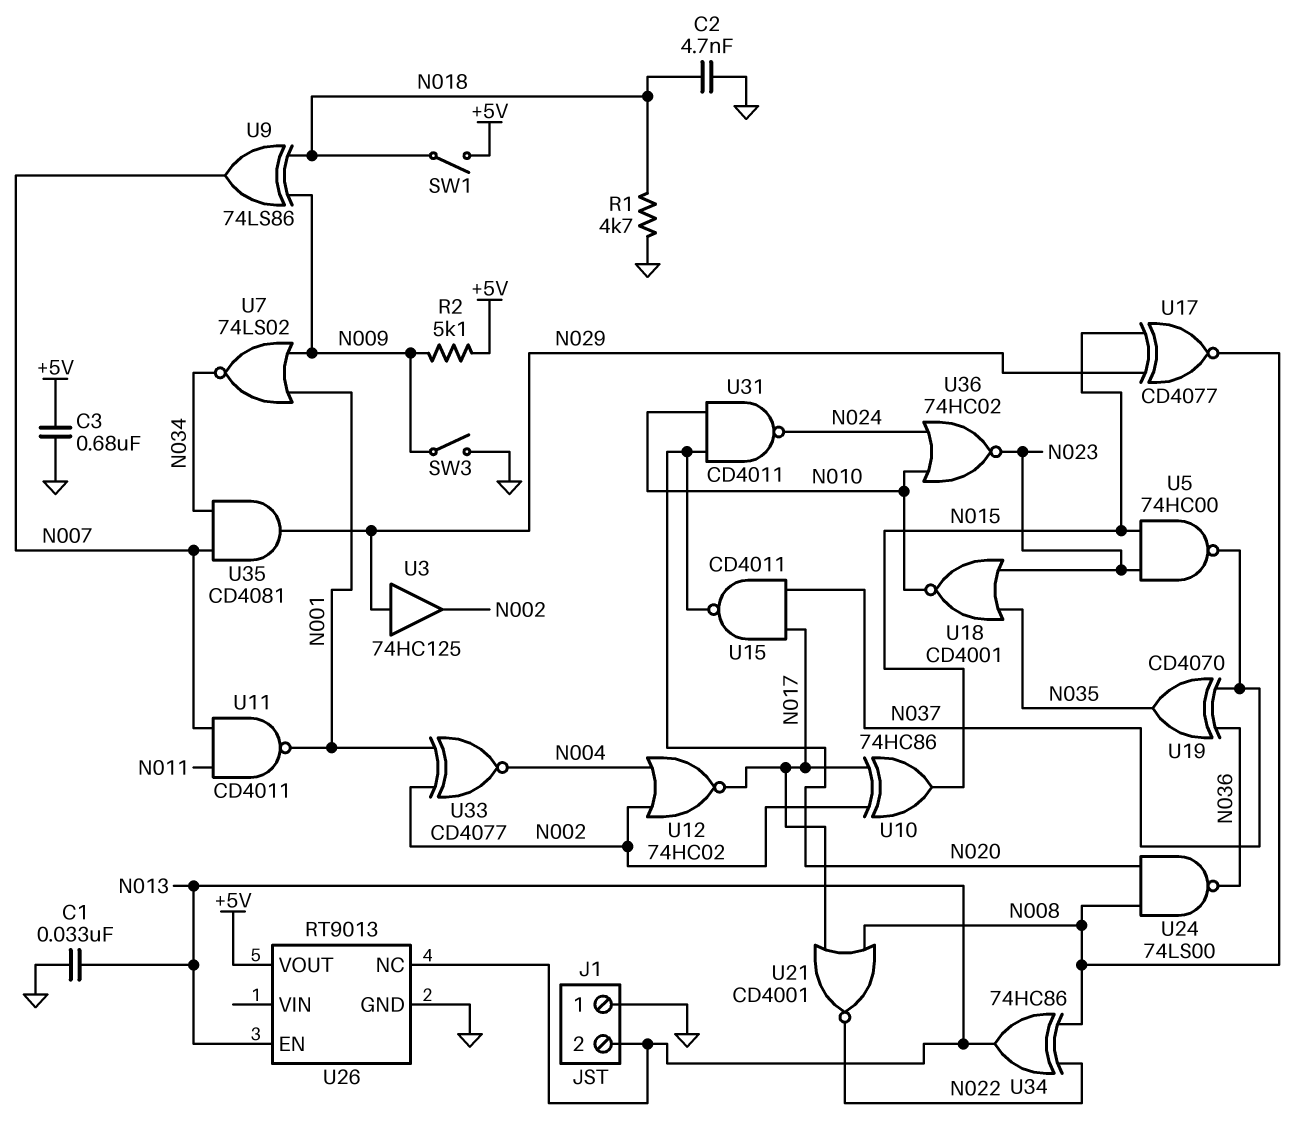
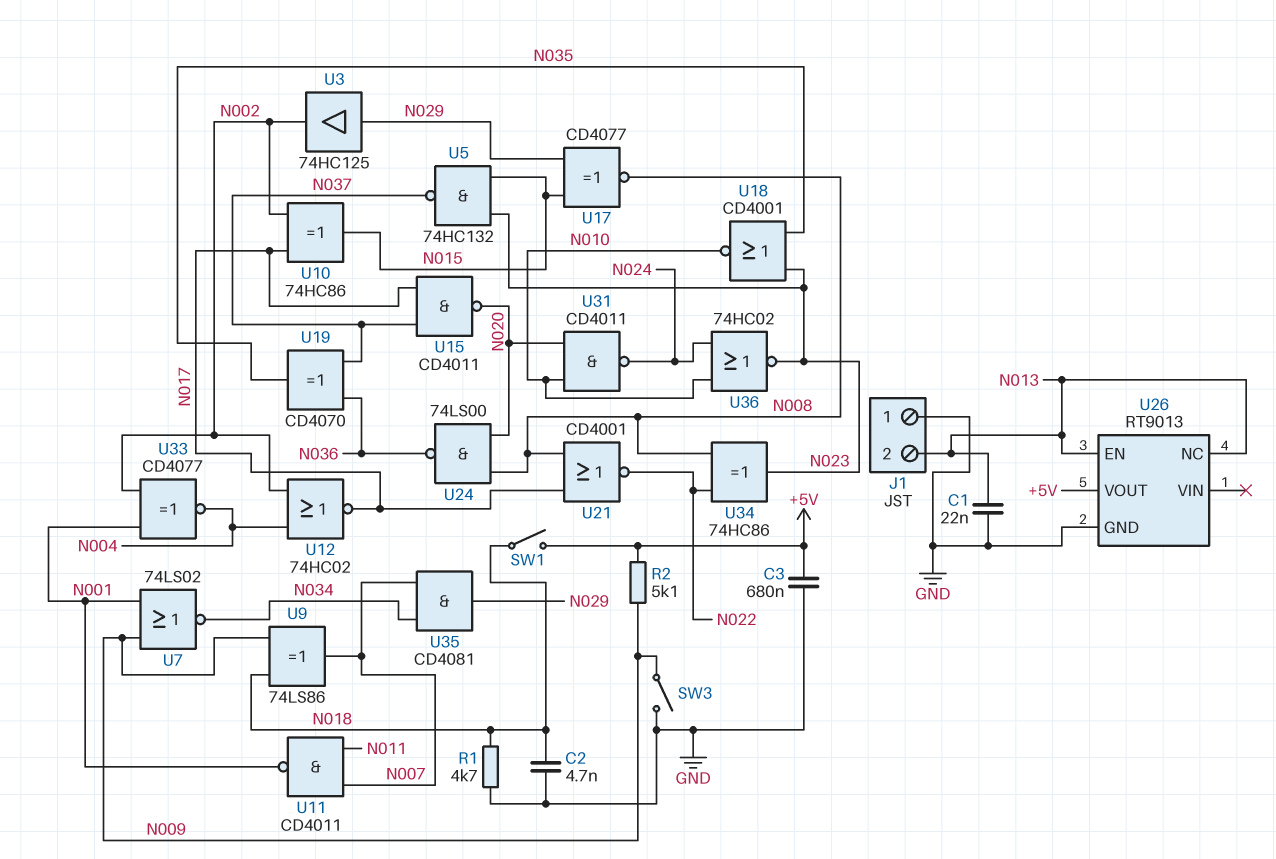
C1: 33nF (GND, N013) -> 22nF (GND, N013)
U5: NAND 74HC00 (in N015, in N023, out N037) -> NAND 74HC132 (in N015, in N023, out N037)
U34: XOR 74HC86 (in N008, in N022, out N013) -> XOR 74HC86 (in N008, in N022, out N023)

